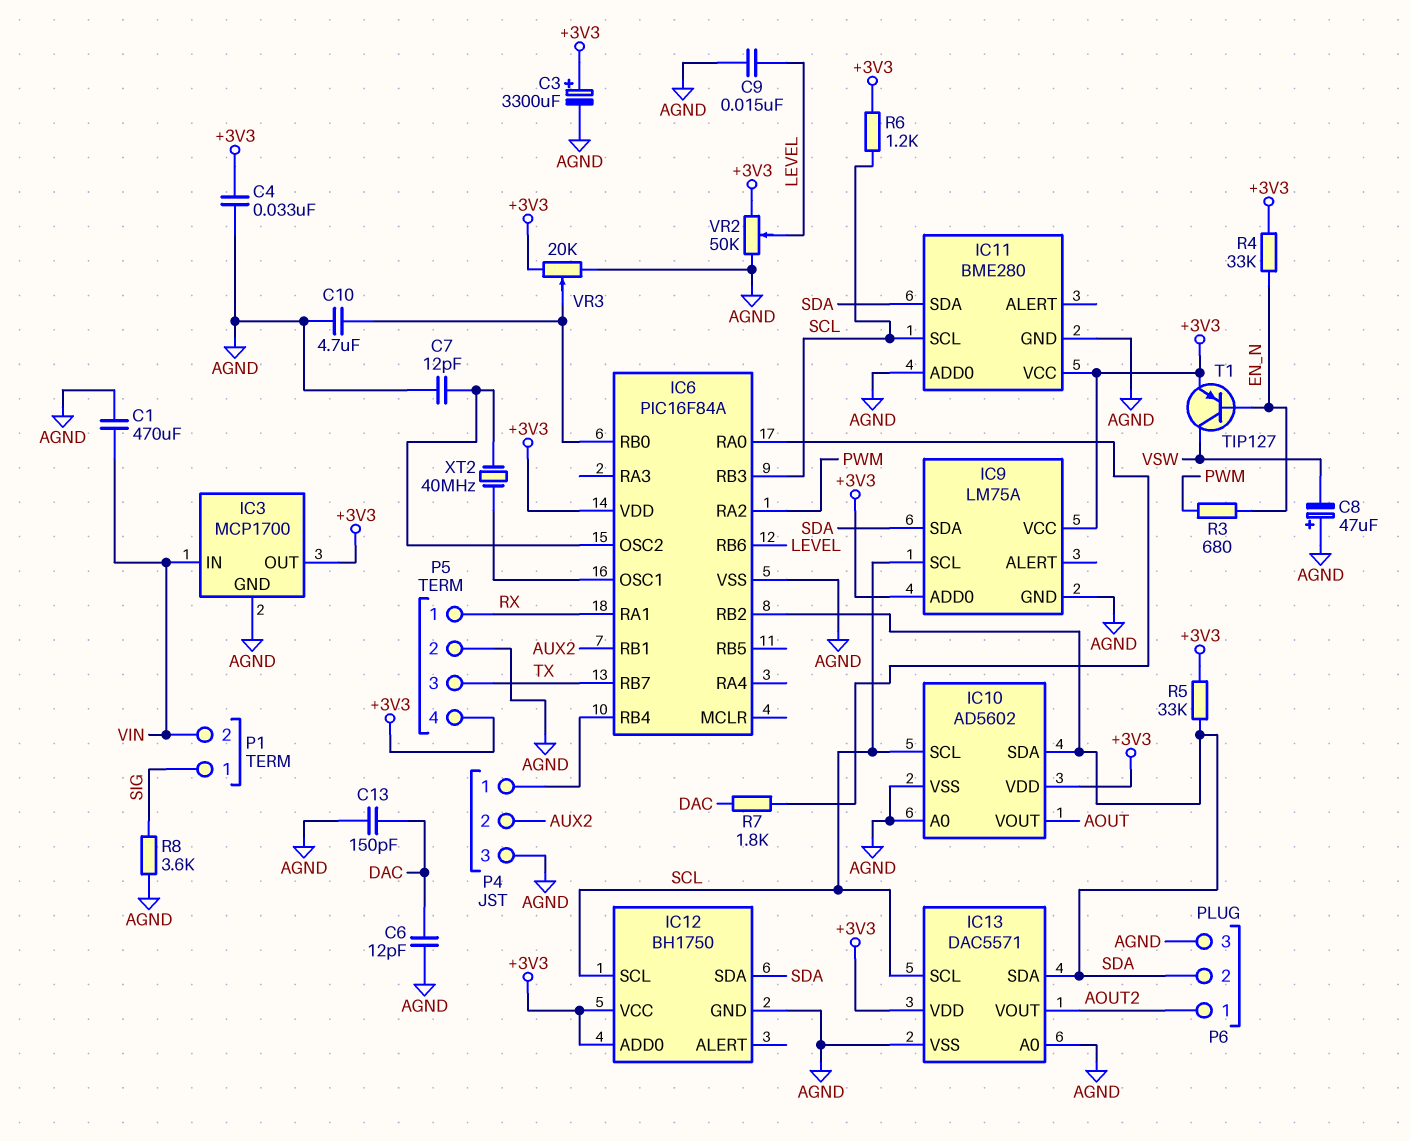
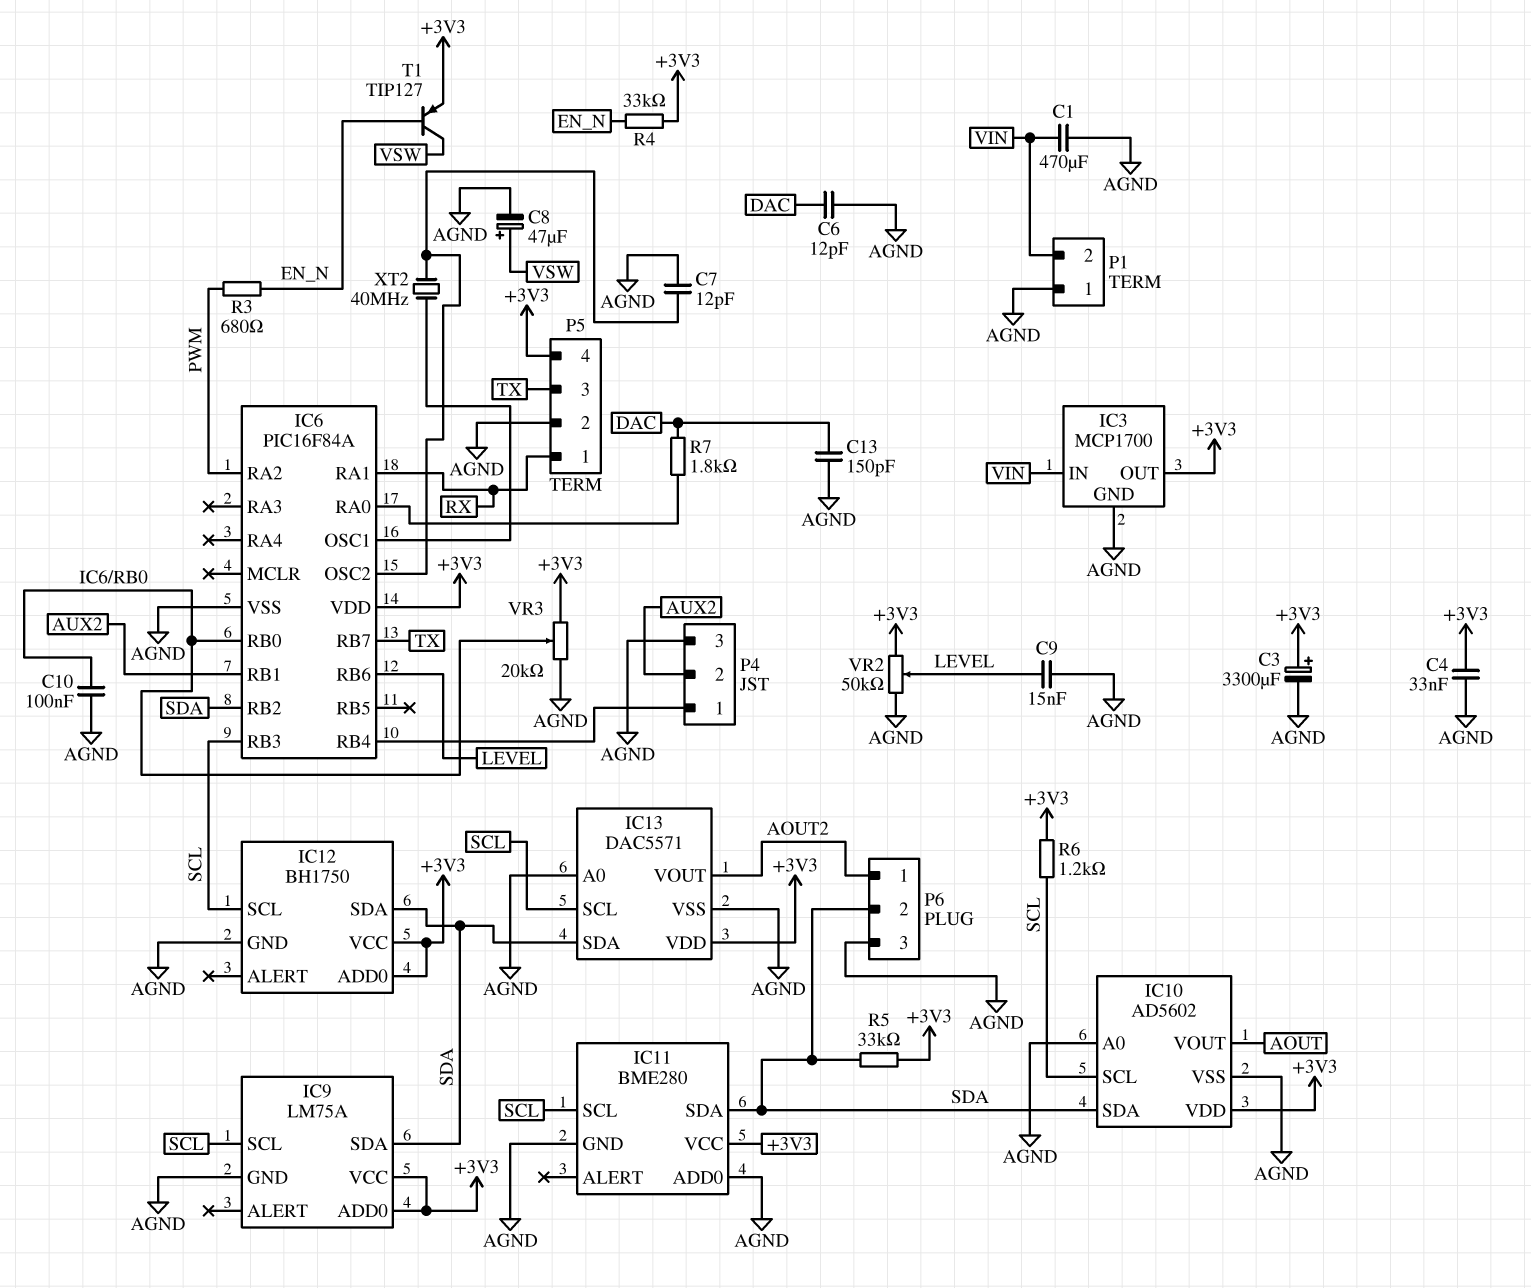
C8: 47uF (plus AGND, minus VSW) -> 47uF (plus VSW, minus AGND)
C10: 4.7uF (AGND, IC6/RB0) -> 100nF (AGND, IC6/RB0)
P1 pin 1: SIG -> AGND
R8: 3.6k (AGND, SIG) -> none

